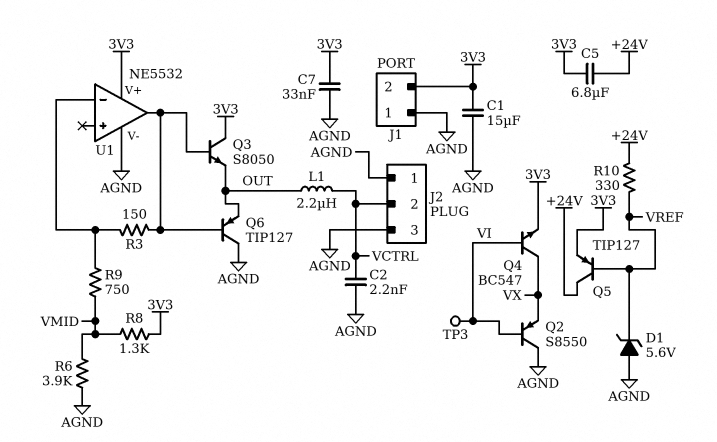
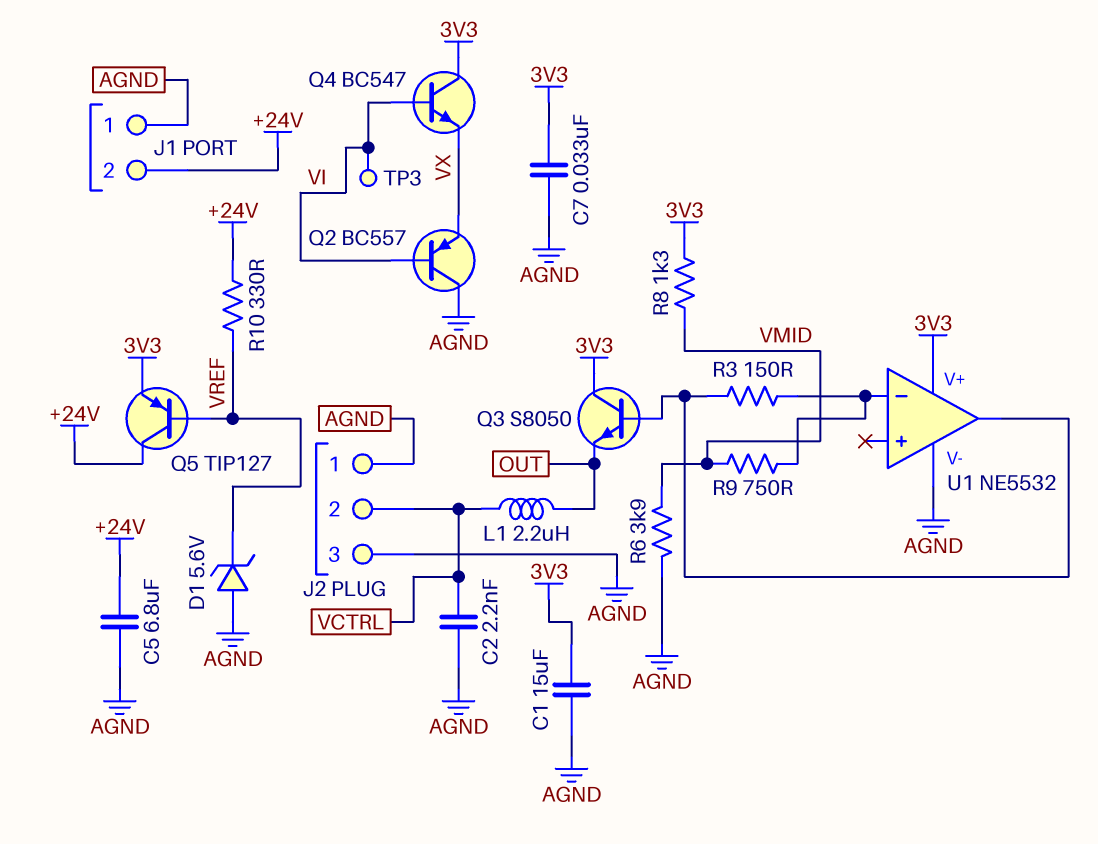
C5: 6.8uF (+24V, 3V3) -> 6.8uF (+24V, AGND)
J1 pin 2: 3V3 -> +24V
Q2: PNP S8550 (B VI, C AGND, E VX) -> PNP BC557 (B VI, C AGND, E VX)
Q4: NPN BC547 (B VI, C VX, E 3V3) -> NPN BC547 (B VI, C 3V3, E VX)
Q6: PNP TIP127 (B U1/out, C AGND, E OUT) -> none

